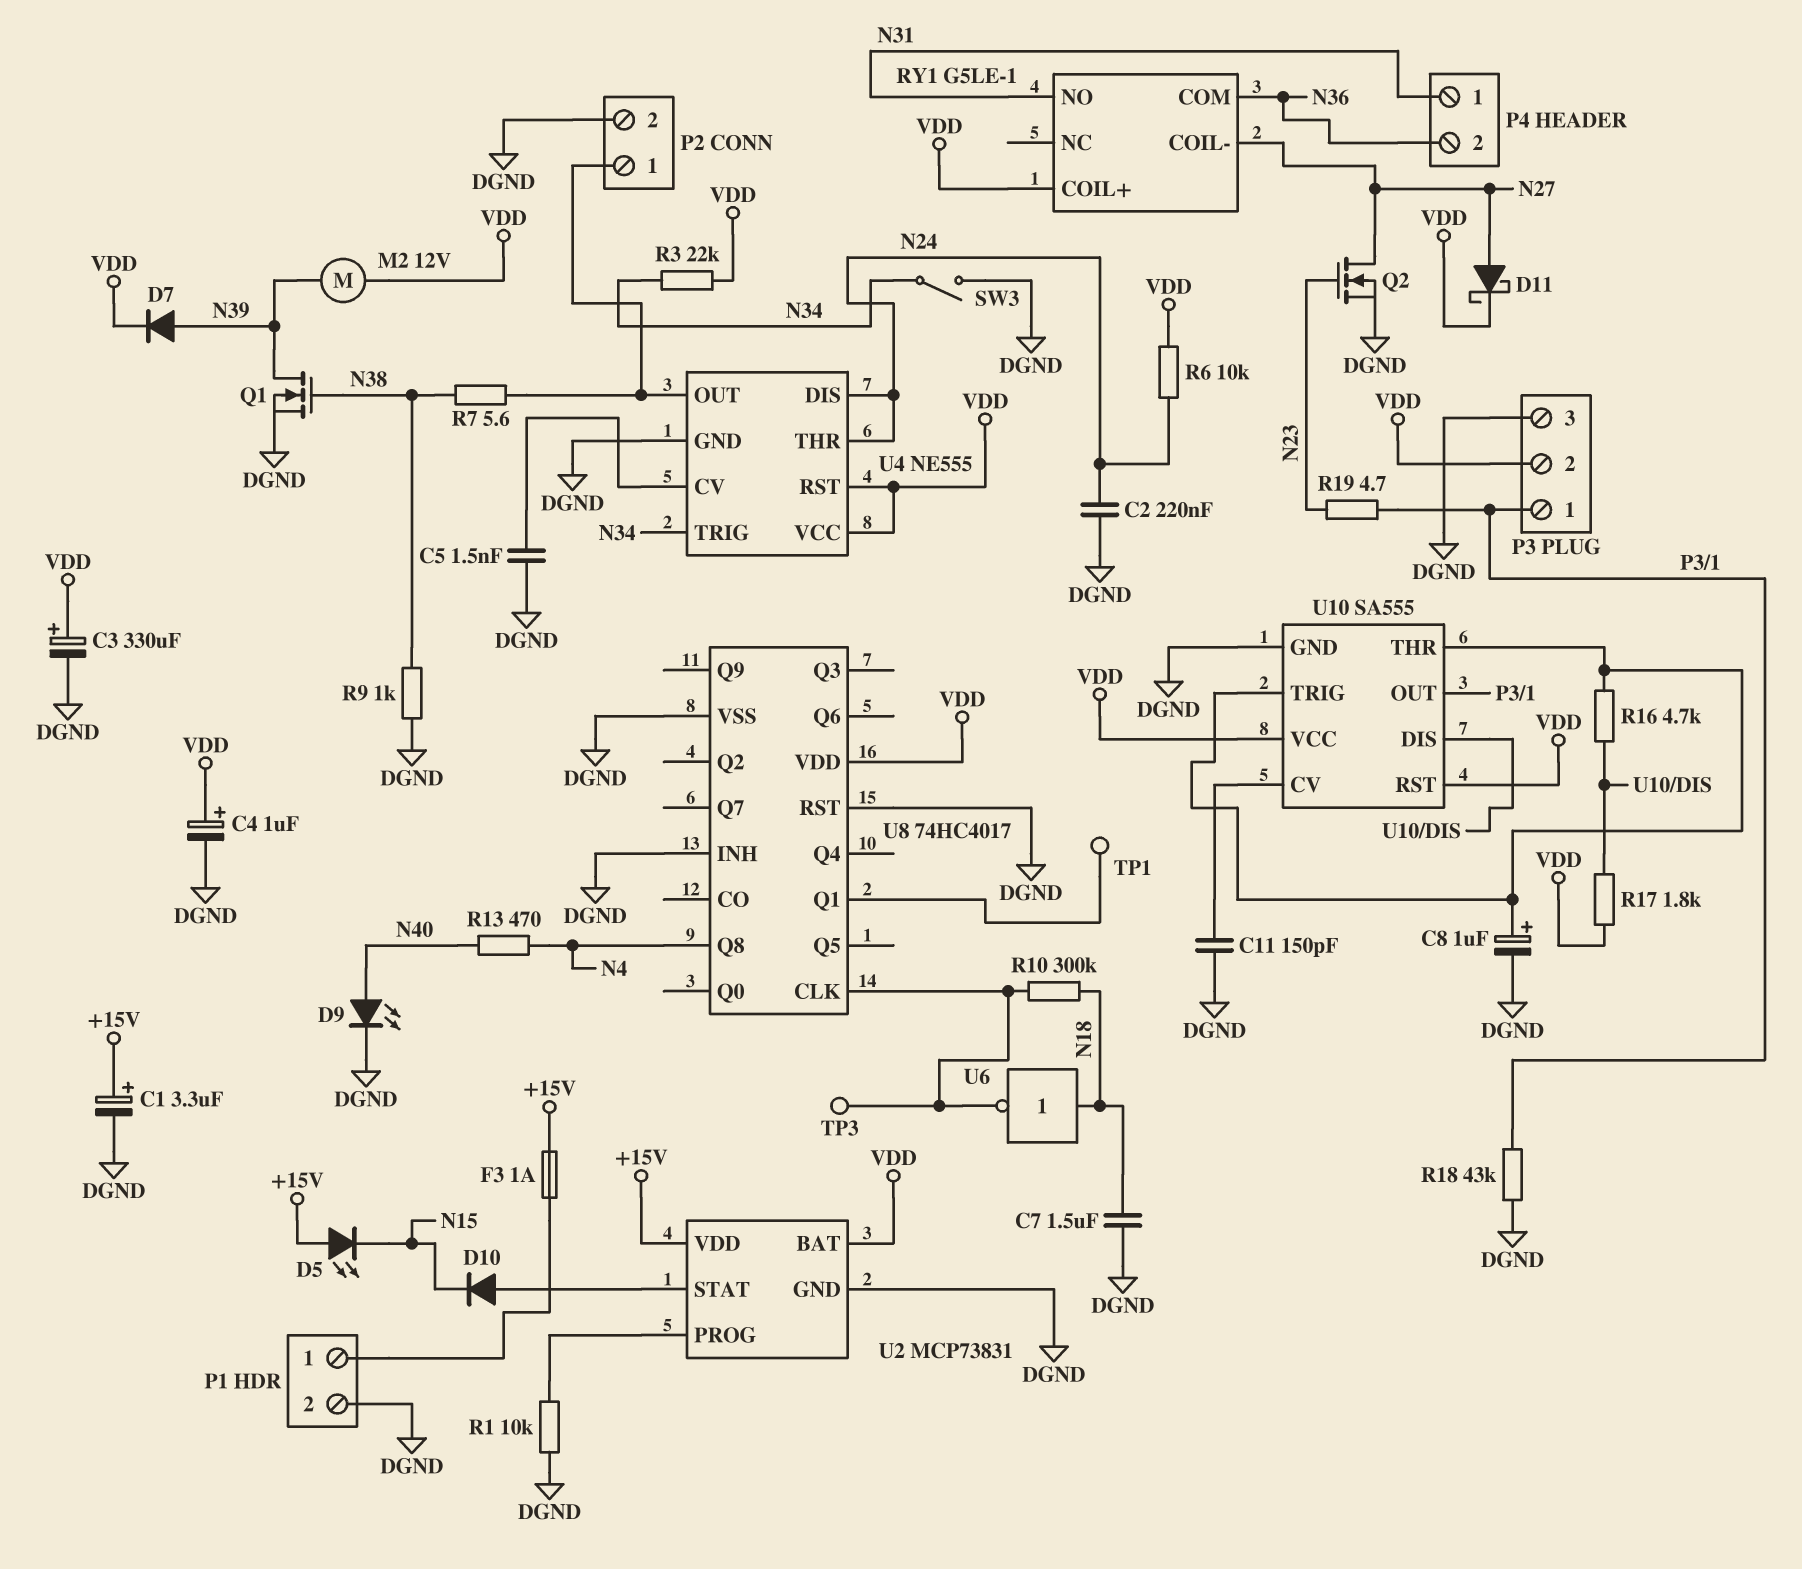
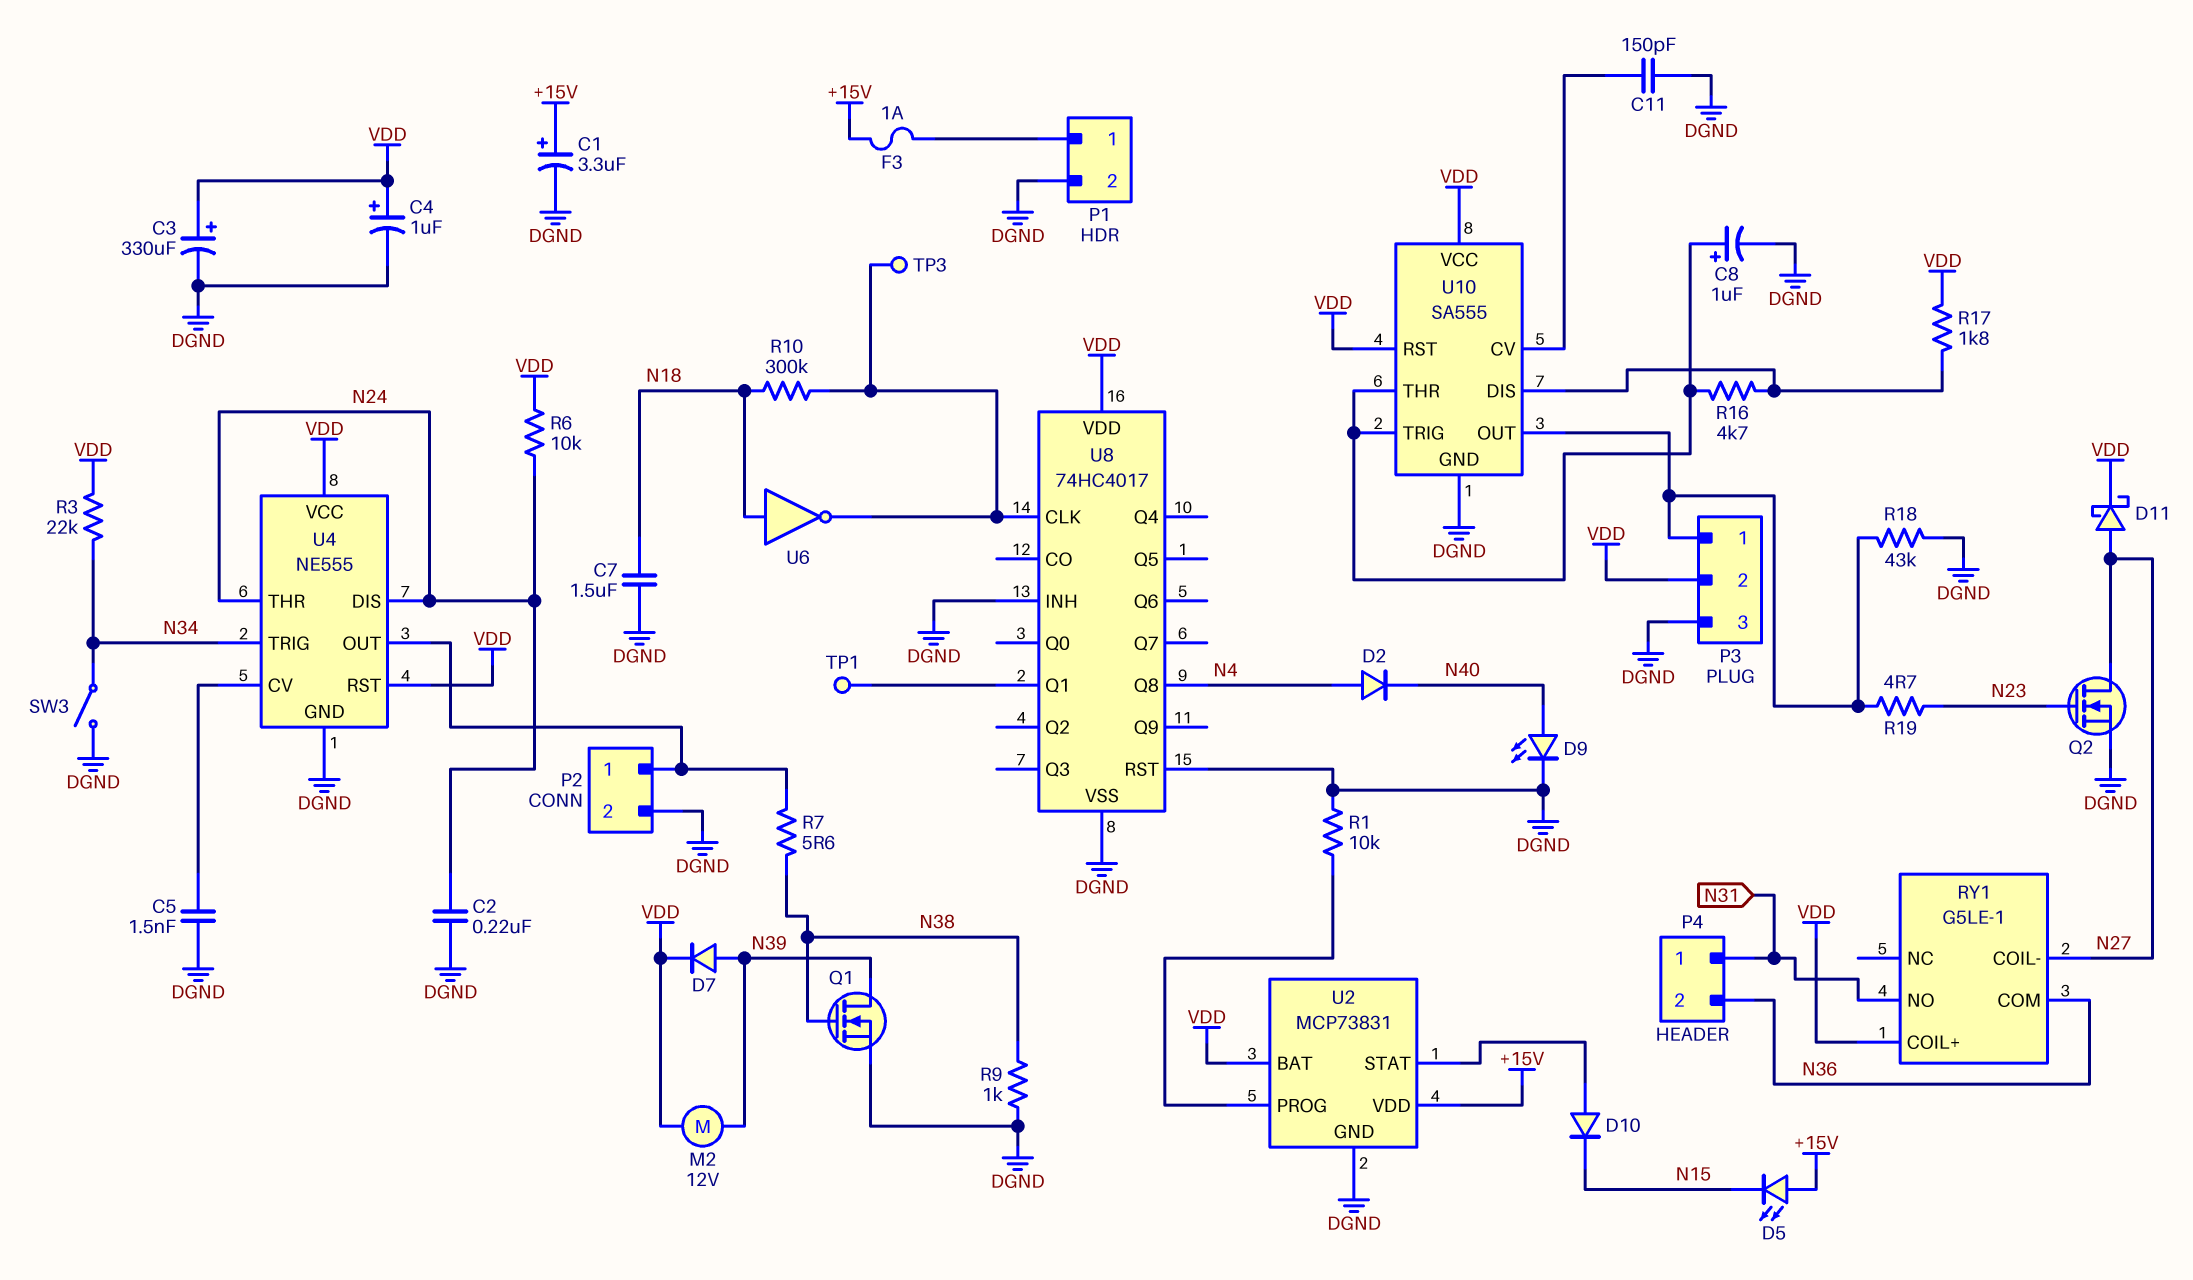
D2: none -> diode (A N4, K N40)
R13: 470 (N4, N40) -> none

